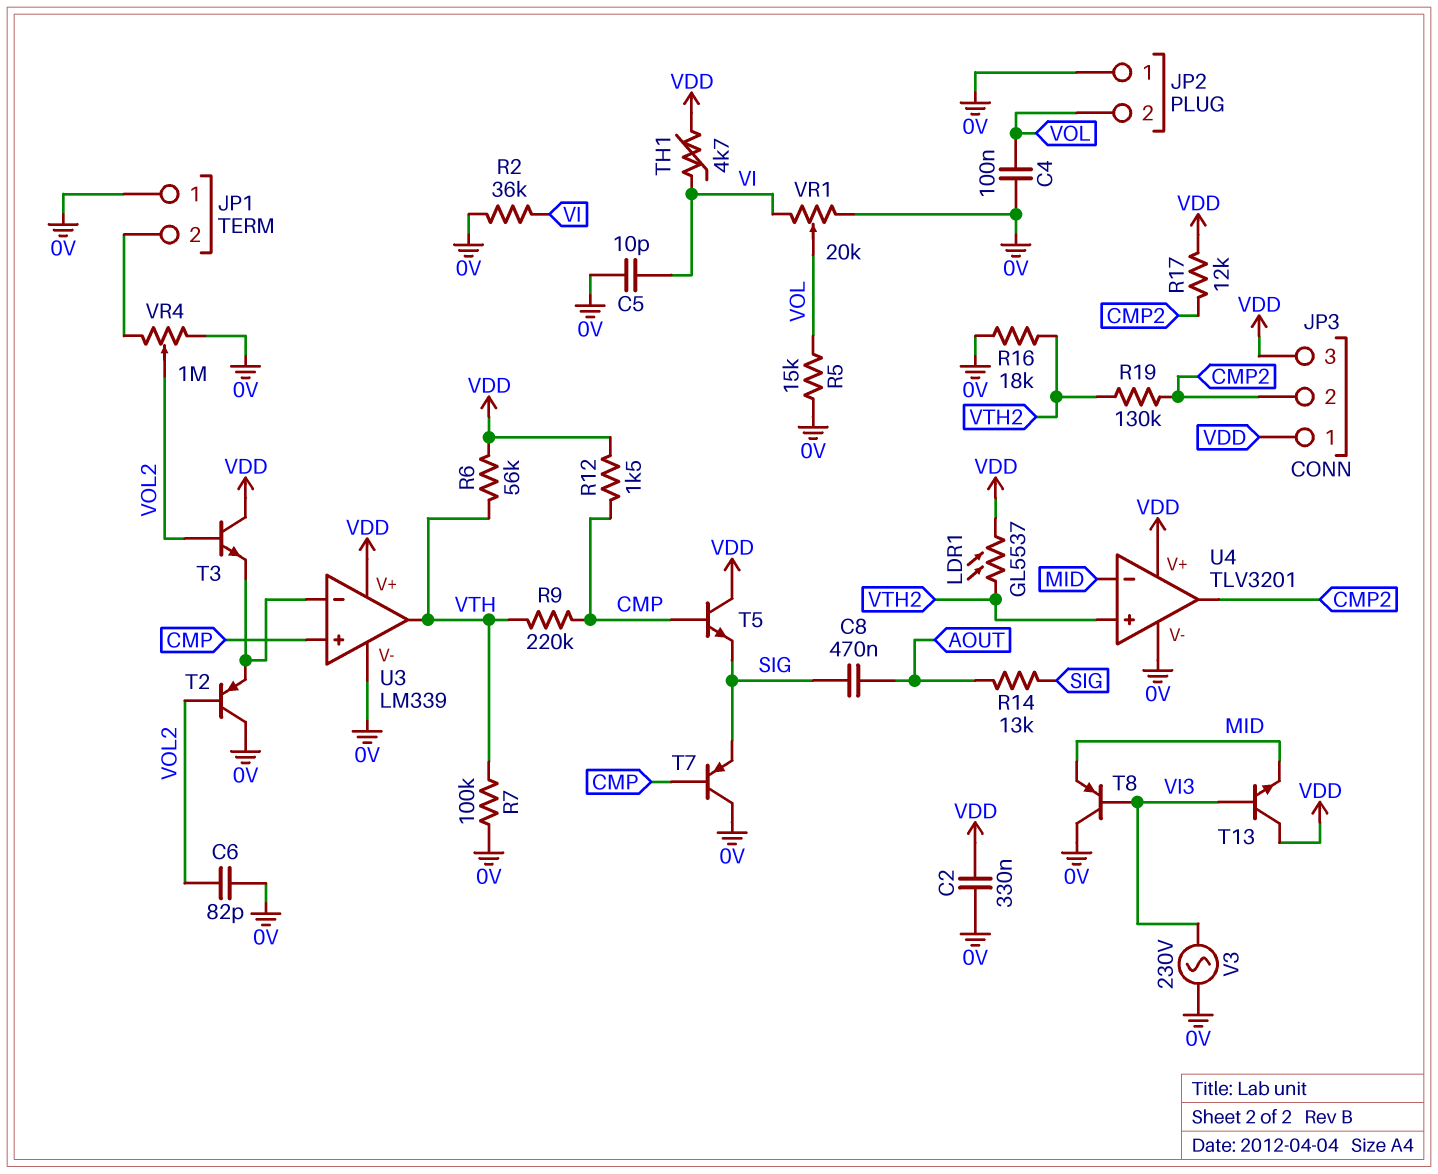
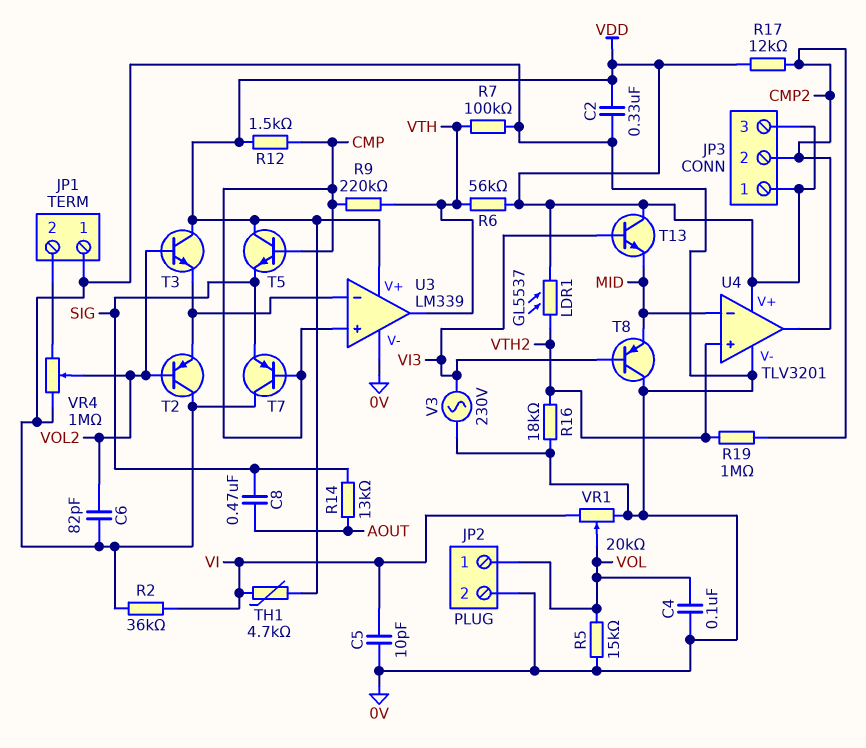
JP2 pin 1: 0V -> VOL
JP2 pin 2: VOL -> 0V
R19: 130k (CMP2, VTH2) -> 1M (CMP2, VTH2)

